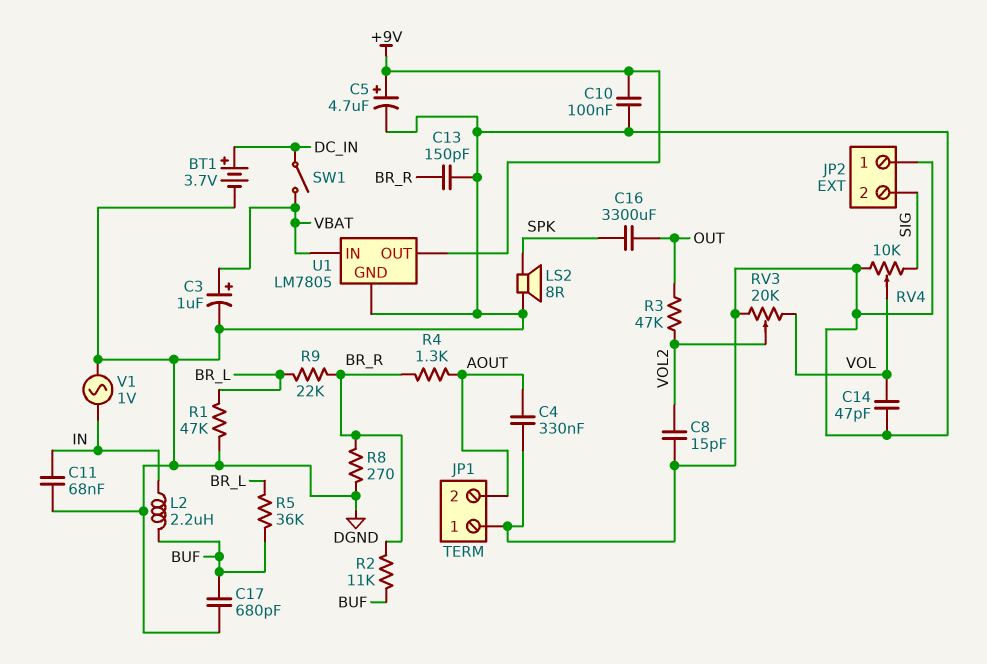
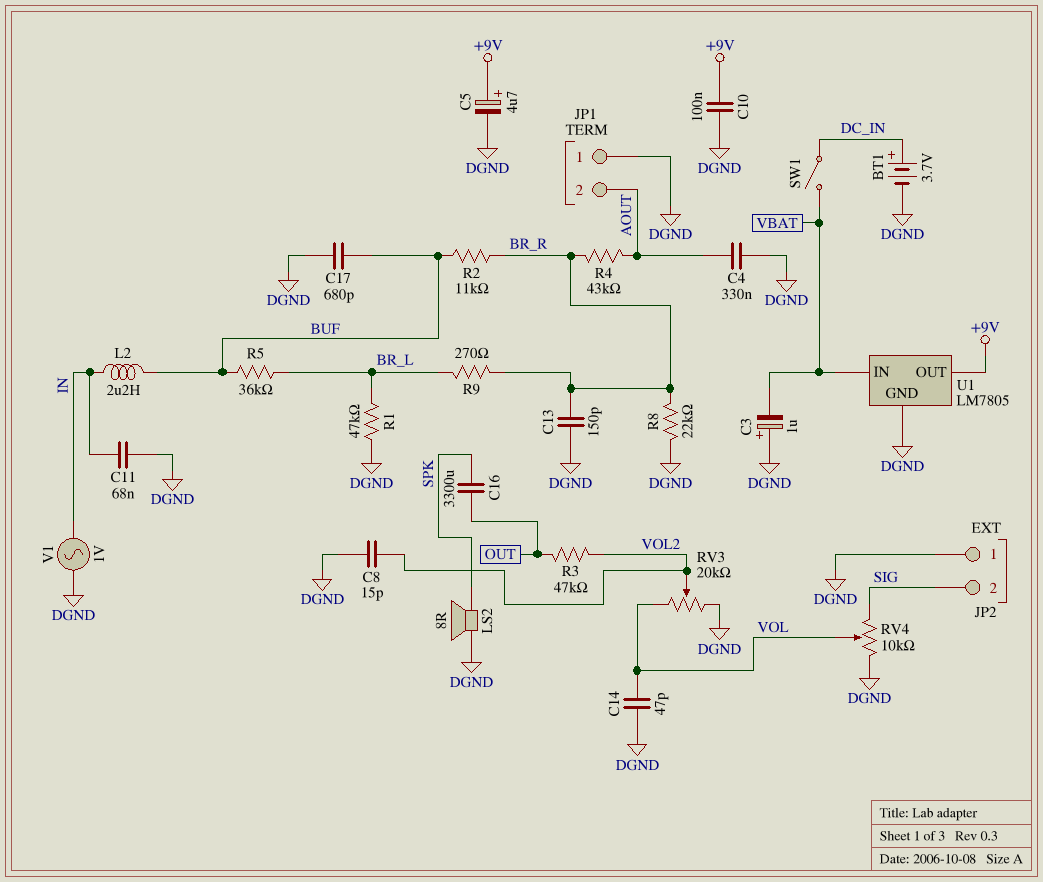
C3: 1uF (plus VBAT, minus DGND) -> 1uF (plus DGND, minus VBAT)
R4: 1.3k (AOUT, BR_R) -> 43k (AOUT, BR_R)
R8: 270 (BR_R, DGND) -> 22k (BR_R, DGND)
R9: 22k (BR_L, BR_R) -> 270 (BR_L, BR_R)

